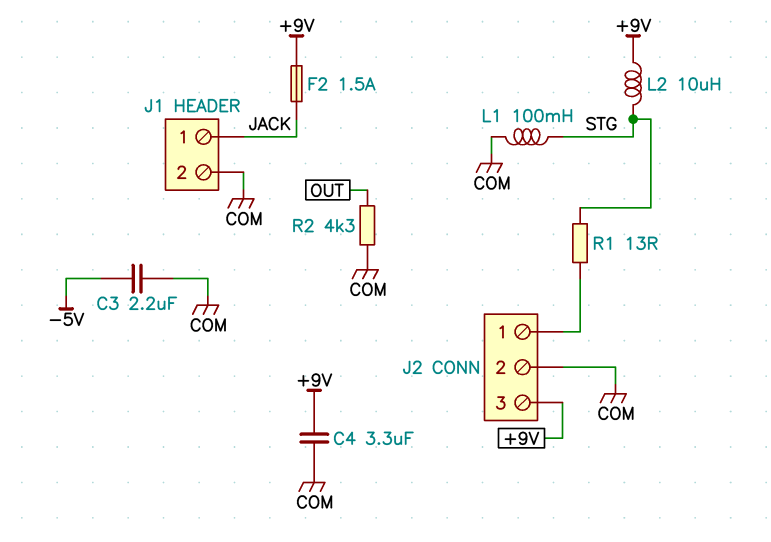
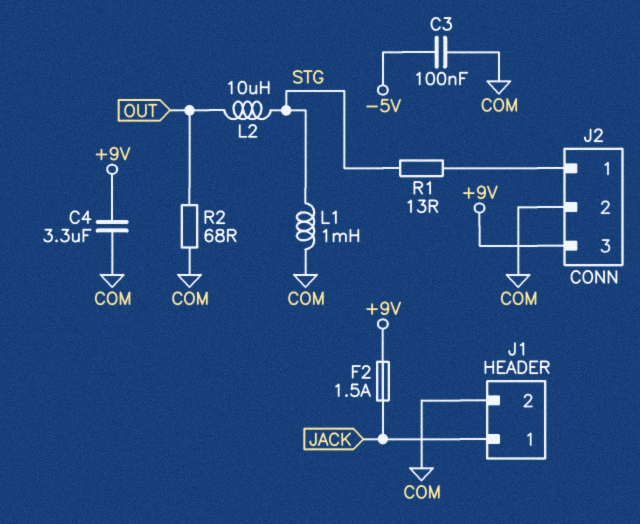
C3: 2.2uF (-5V, COM) -> 100nF (-5V, COM)
L1: 100mH (COM, STG) -> 1mH (COM, STG)
L2: 10uH (+9V, STG) -> 10uH (OUT, STG)
R2: 4.3k (COM, OUT) -> 68 (COM, OUT)

